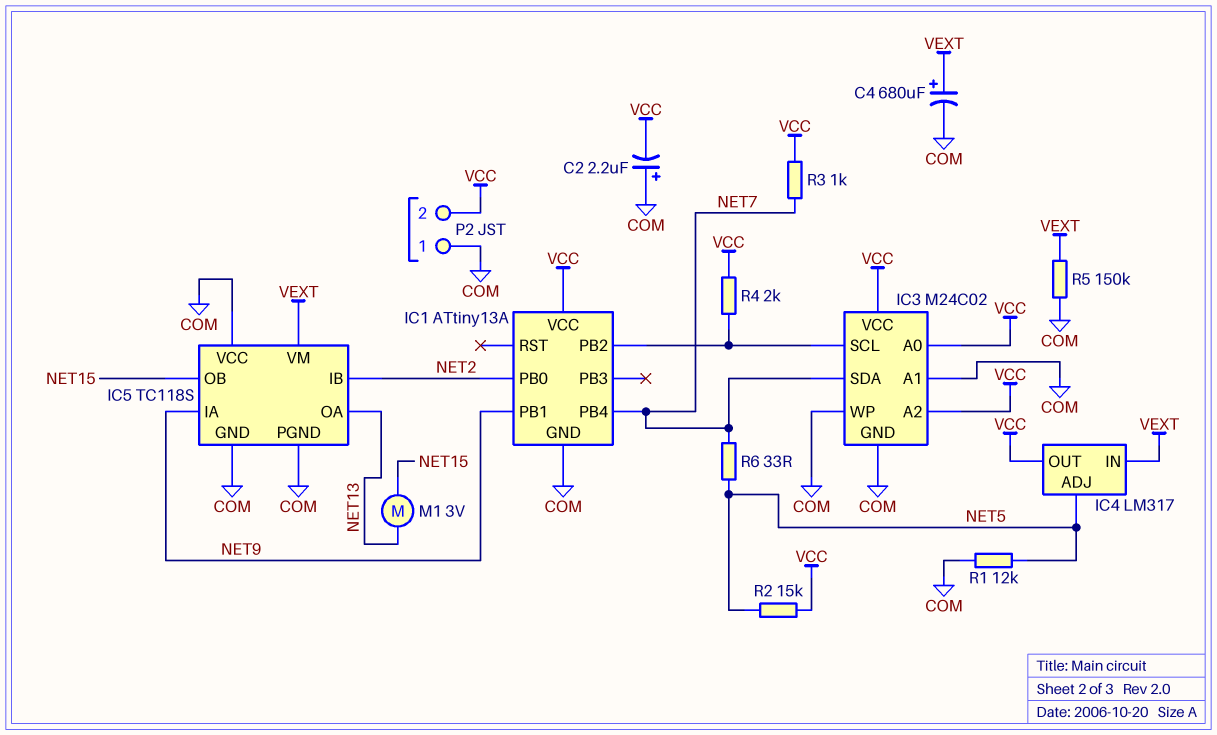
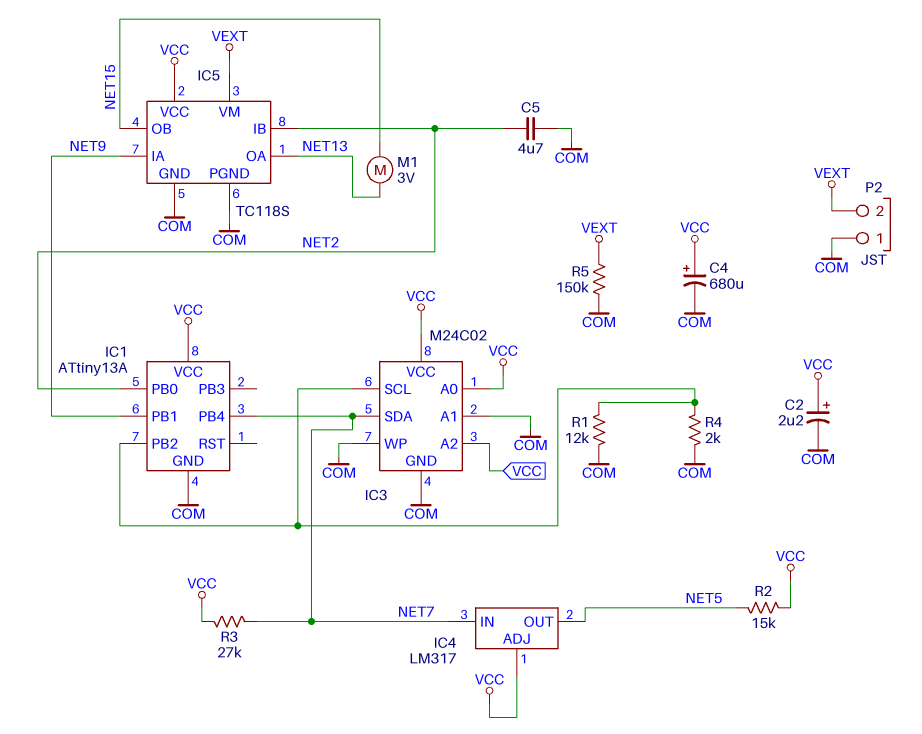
C2: 2.2uF (plus COM, minus VCC) -> 2.2uF (plus VCC, minus COM)
C4: 680uF (plus VEXT, minus COM) -> 680uF (plus VCC, minus COM)
C5: none -> 4.7uF (COM, NET2)
IC4 pin ADJ: NET5 -> VCC
IC4 pin IN: VEXT -> NET7
IC4 pin OUT: VCC -> NET5
IC5 pin VCC: COM -> VCC
P2 pin 2: VCC -> VEXT
R1: 12k (COM, NET5) -> 12k (COM, IC1/PB2)
R3: 1k (NET7, VCC) -> 27k (NET7, VCC)
R4: 2k (IC1/PB2, VCC) -> 2k (COM, IC1/PB2)
R6: 33 (NET5, NET7) -> none

